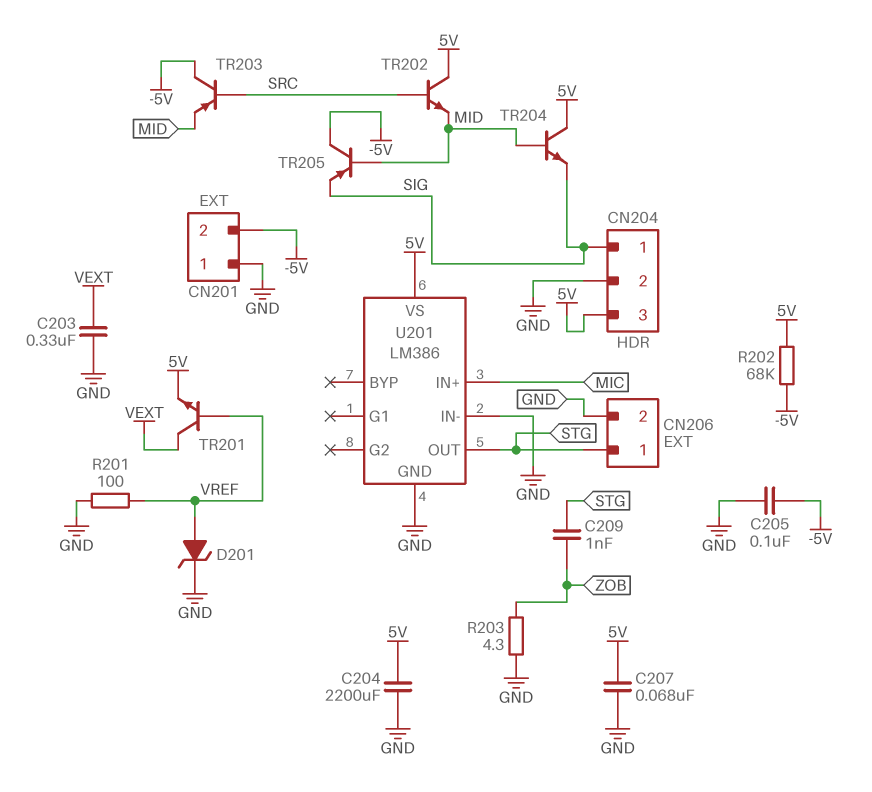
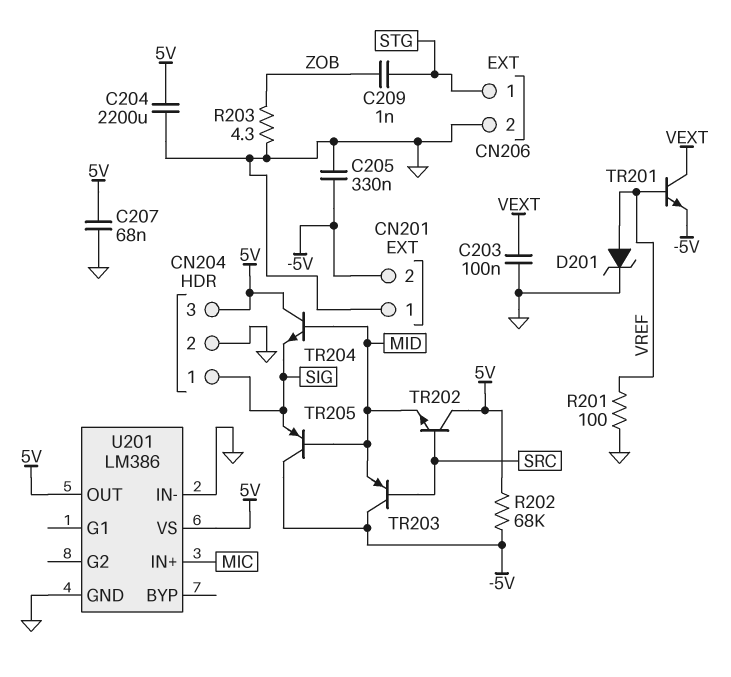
C203: 330nF (GND, VEXT) -> 100nF (GND, VEXT)
C205: 100nF (-5V, GND) -> 330nF (-5V, GND)
TR201: NPN (B VREF, C VEXT, E 5V) -> NPN (B VREF, C VEXT, E -5V)
U201 pin OUT: STG -> 5V

